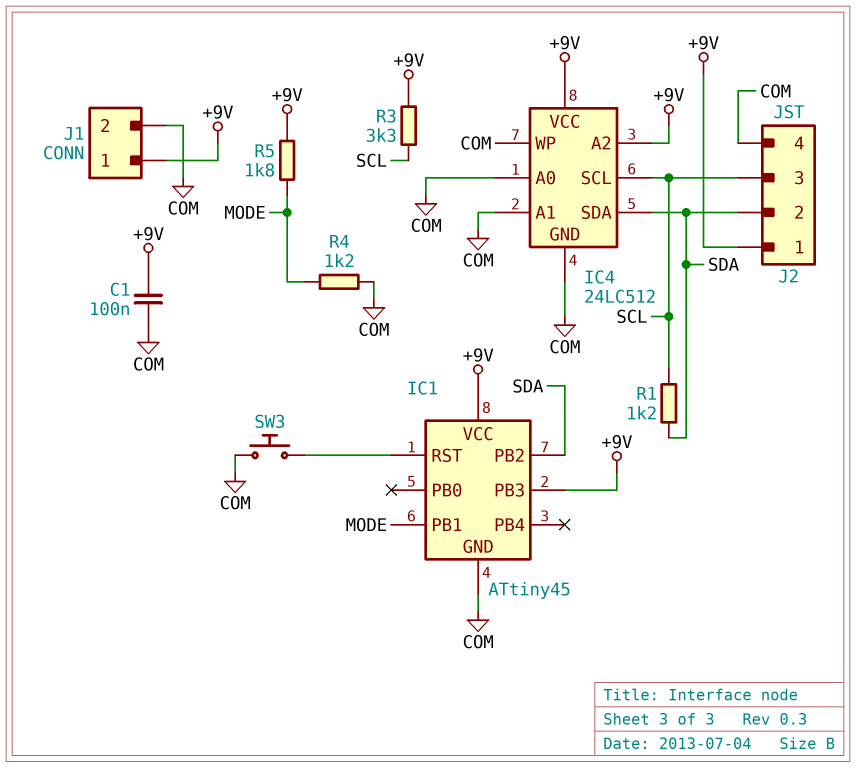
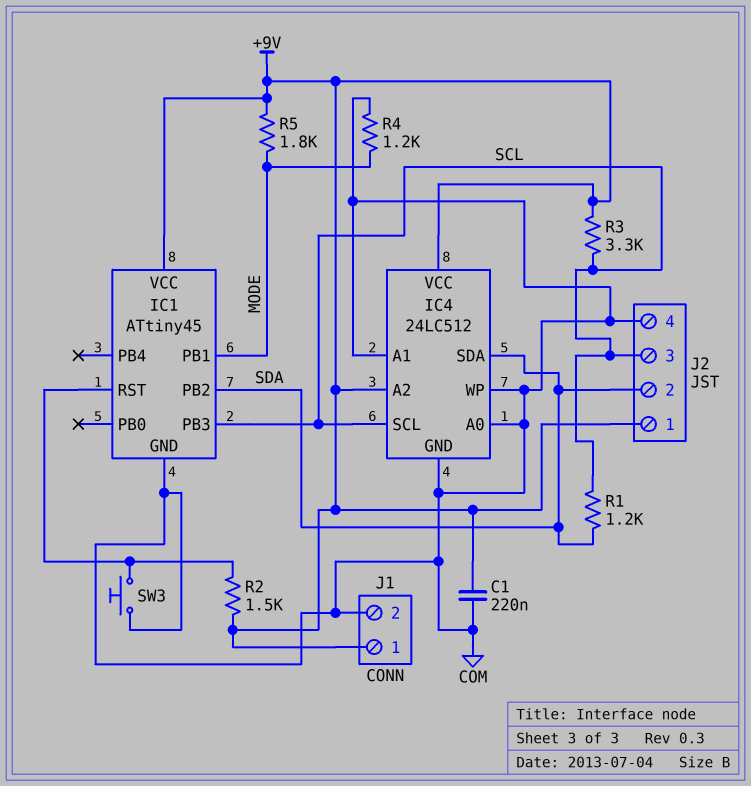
C1: 100nF (+9V, COM) -> 220nF (+9V, COM)
IC1 pin PB3: +9V -> SCL
R2: none -> 1.5k (+9V, IC1/RST)

